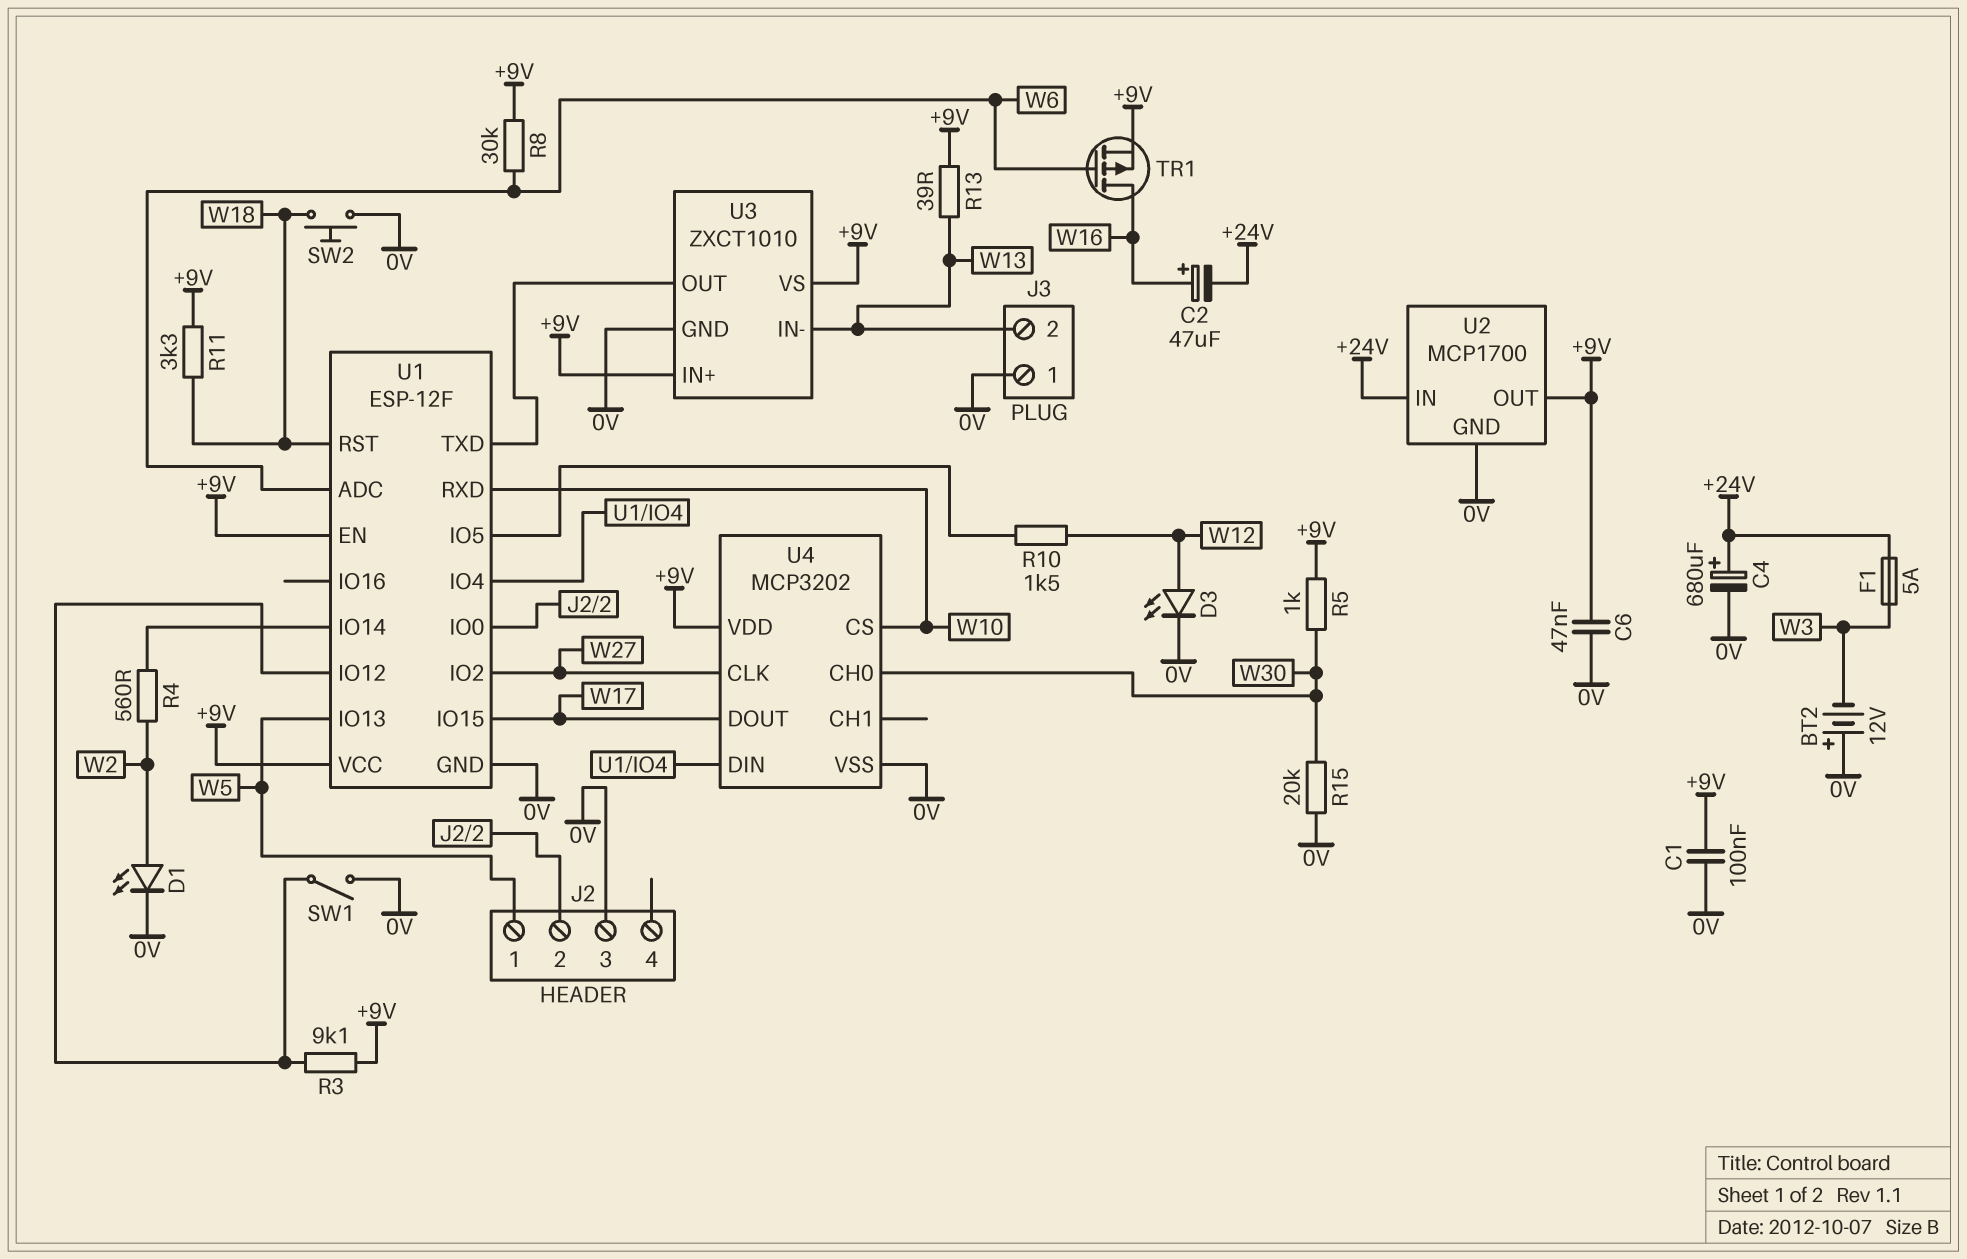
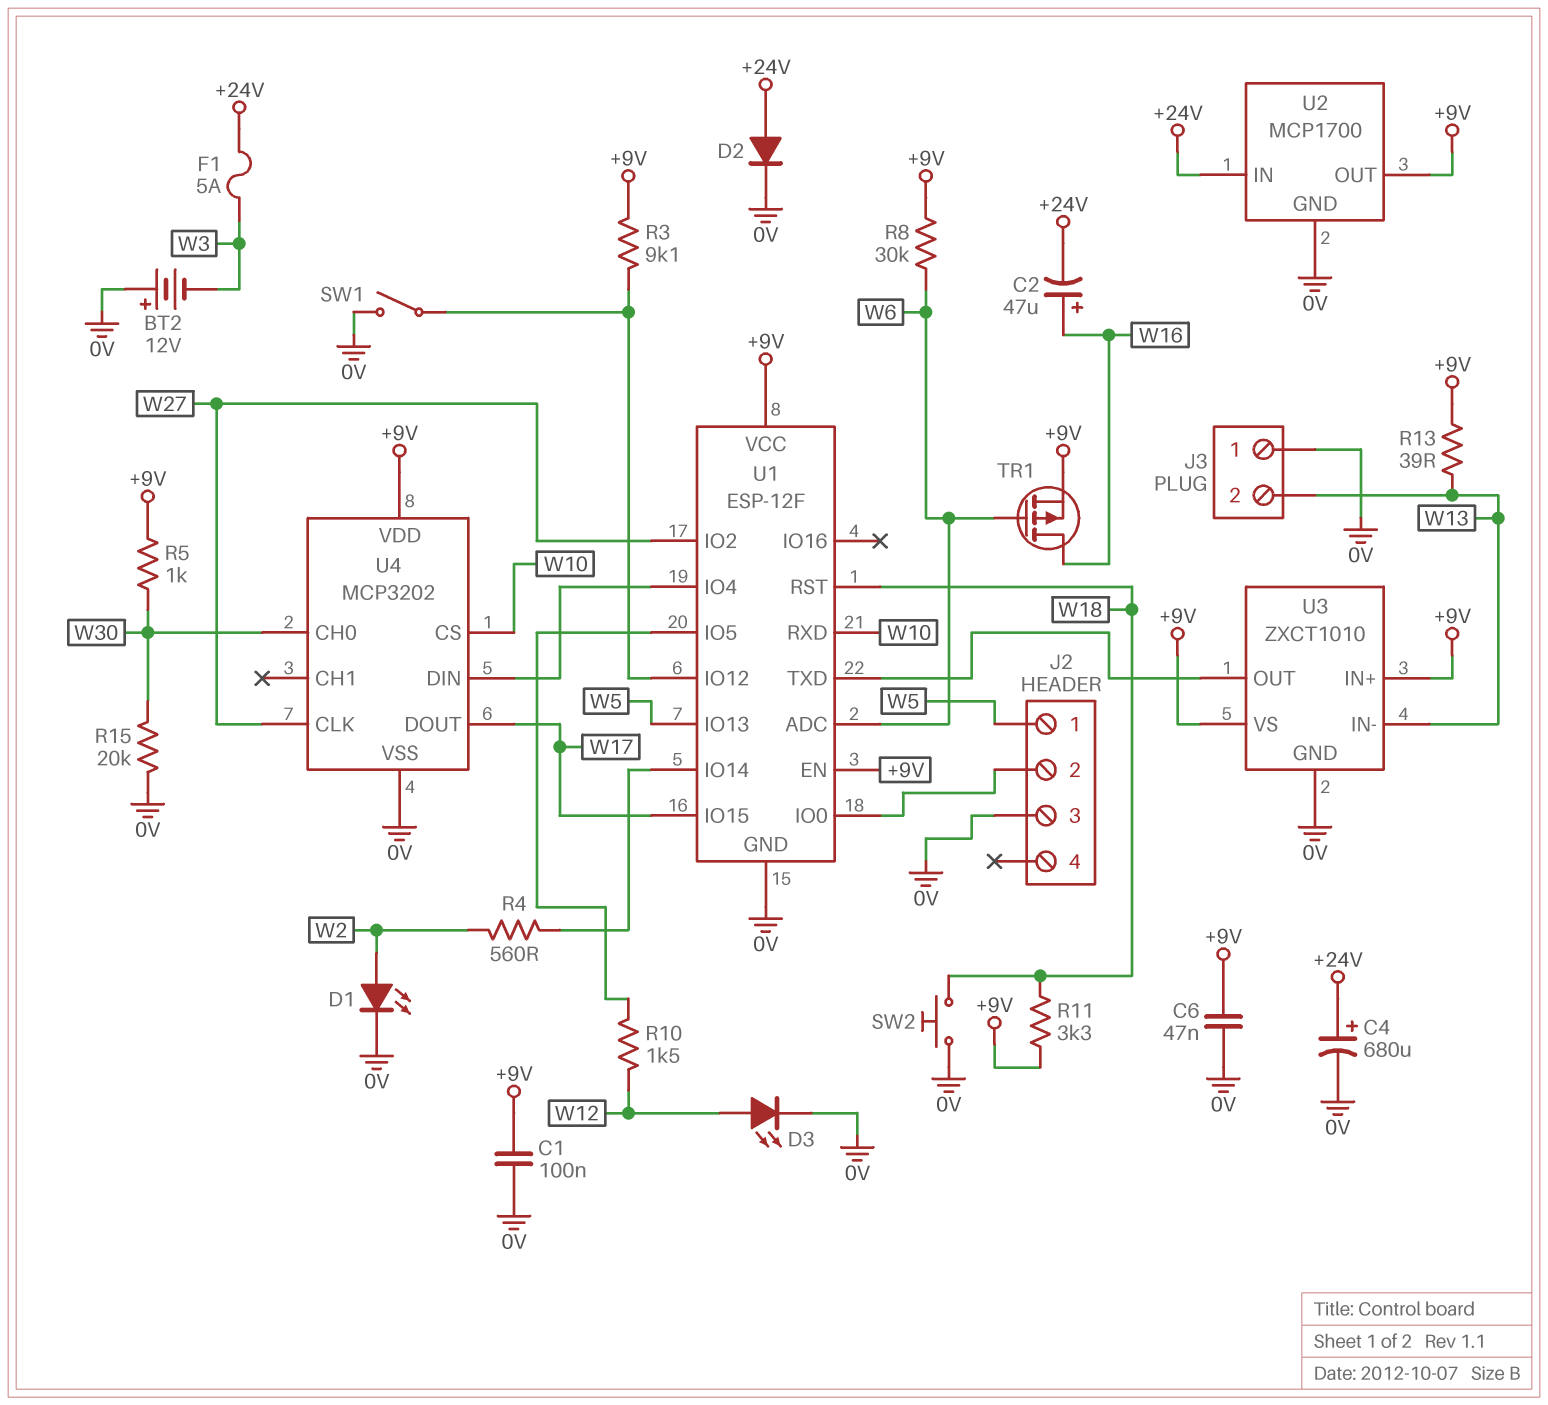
D2: none -> diode (A +24V, K 0V)

